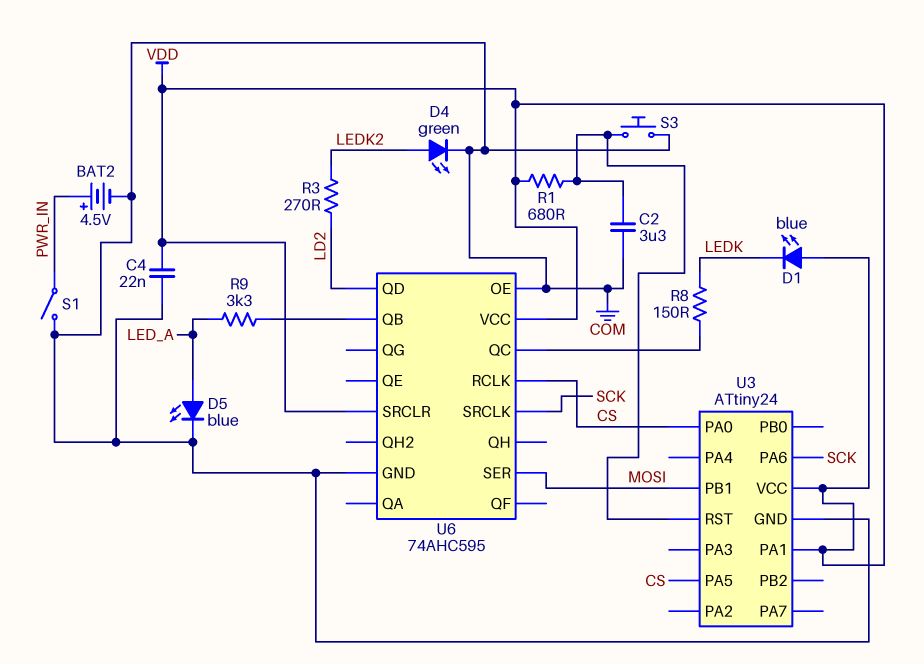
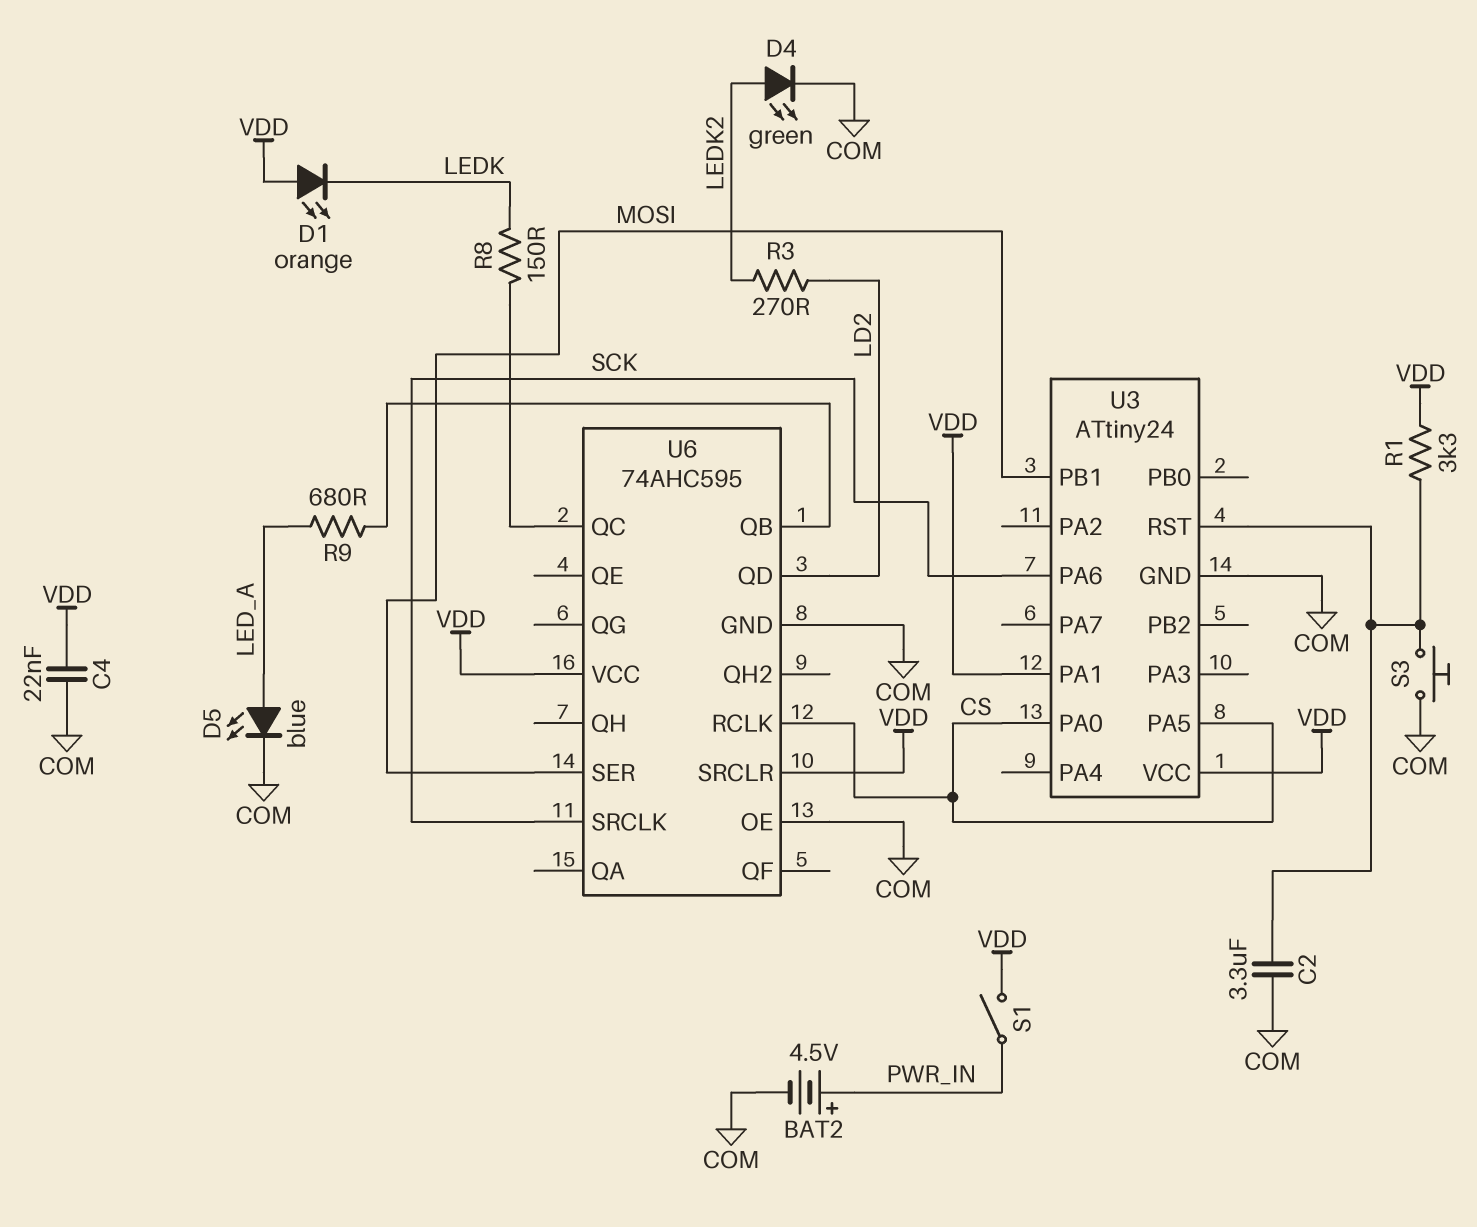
D1: LED blue (A VDD, K LEDK) -> LED orange (A VDD, K LEDK)
R1: 680 (U3/RST, VDD) -> 3.3k (U3/RST, VDD)
R9: 3.3k (LED_A, U6/QB) -> 680 (LED_A, U6/QB)
S1: switch (COM, PWR_IN) -> switch (PWR_IN, VDD)

